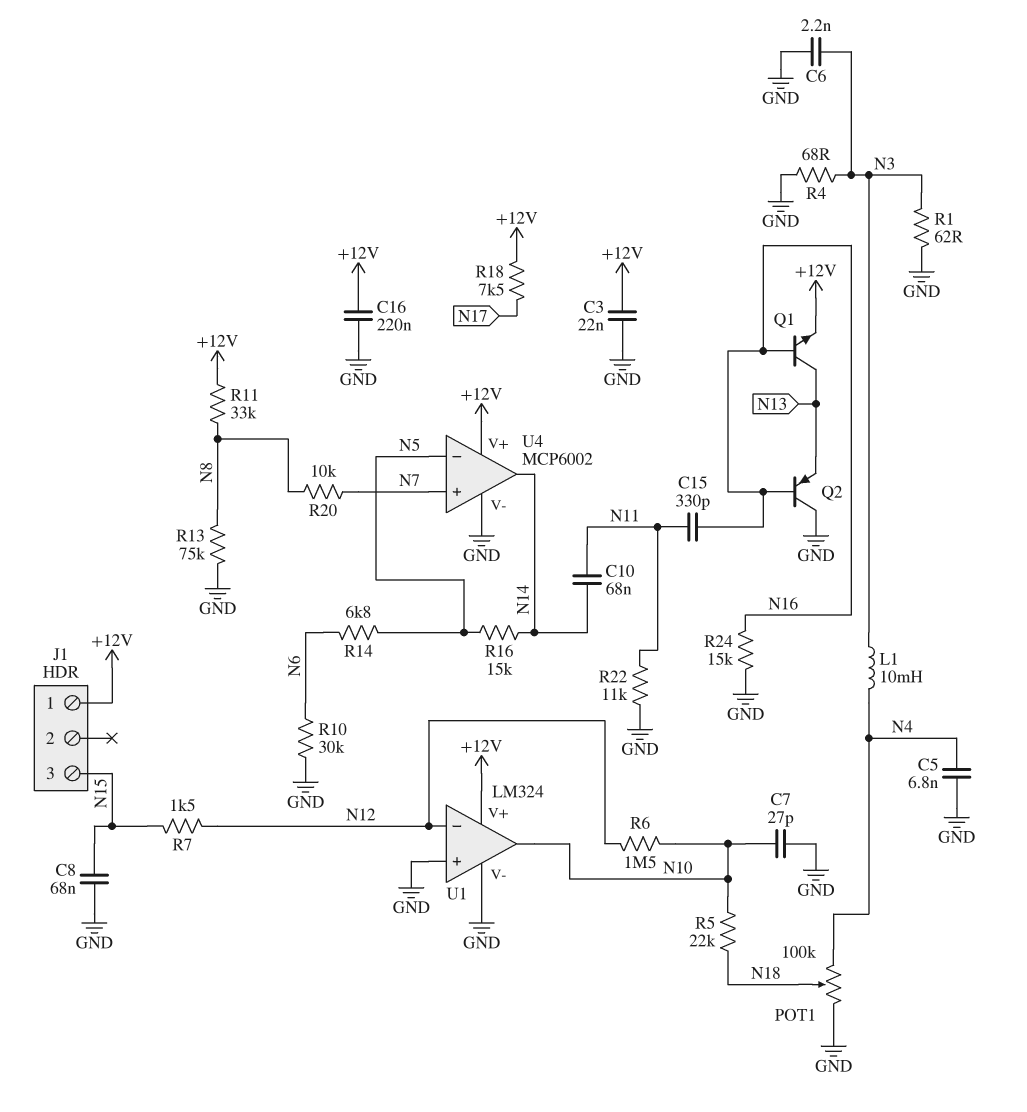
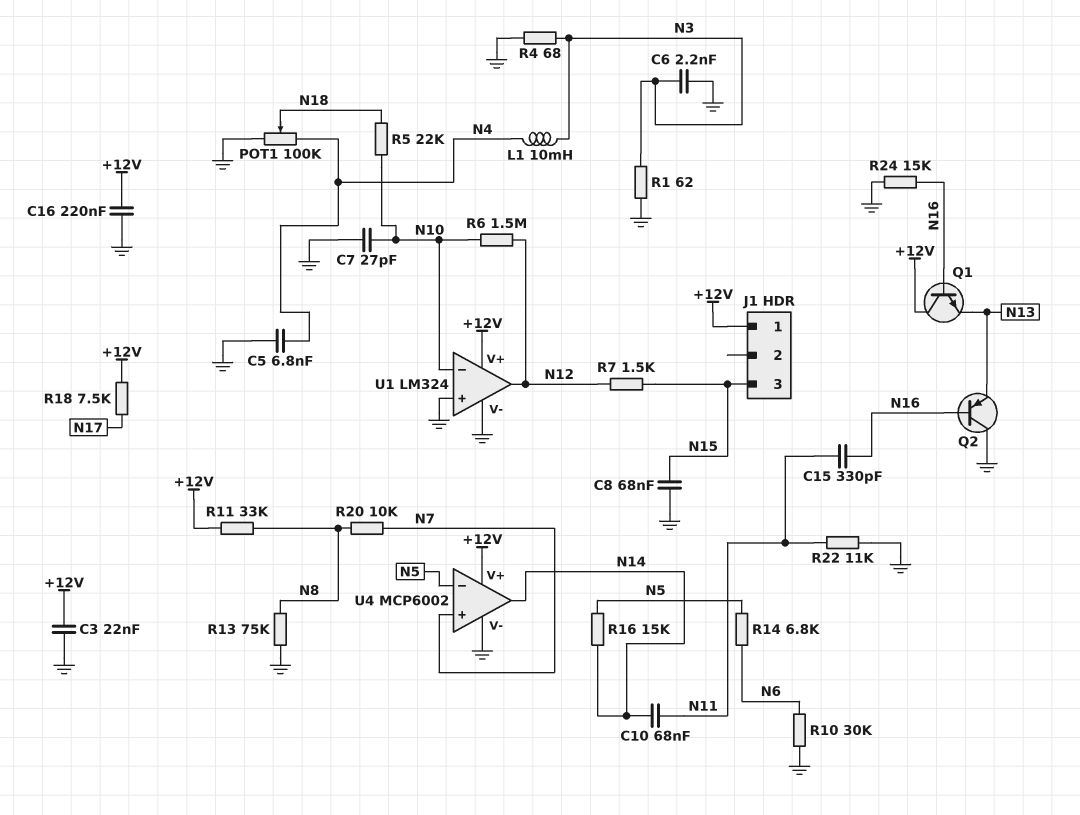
Q1: NPN (B N16, C N13, E +12V) -> NPN (B N16, C +12V, E N13)
U1 pin in-: N12 -> N10
U1 pin out: N10 -> N12

